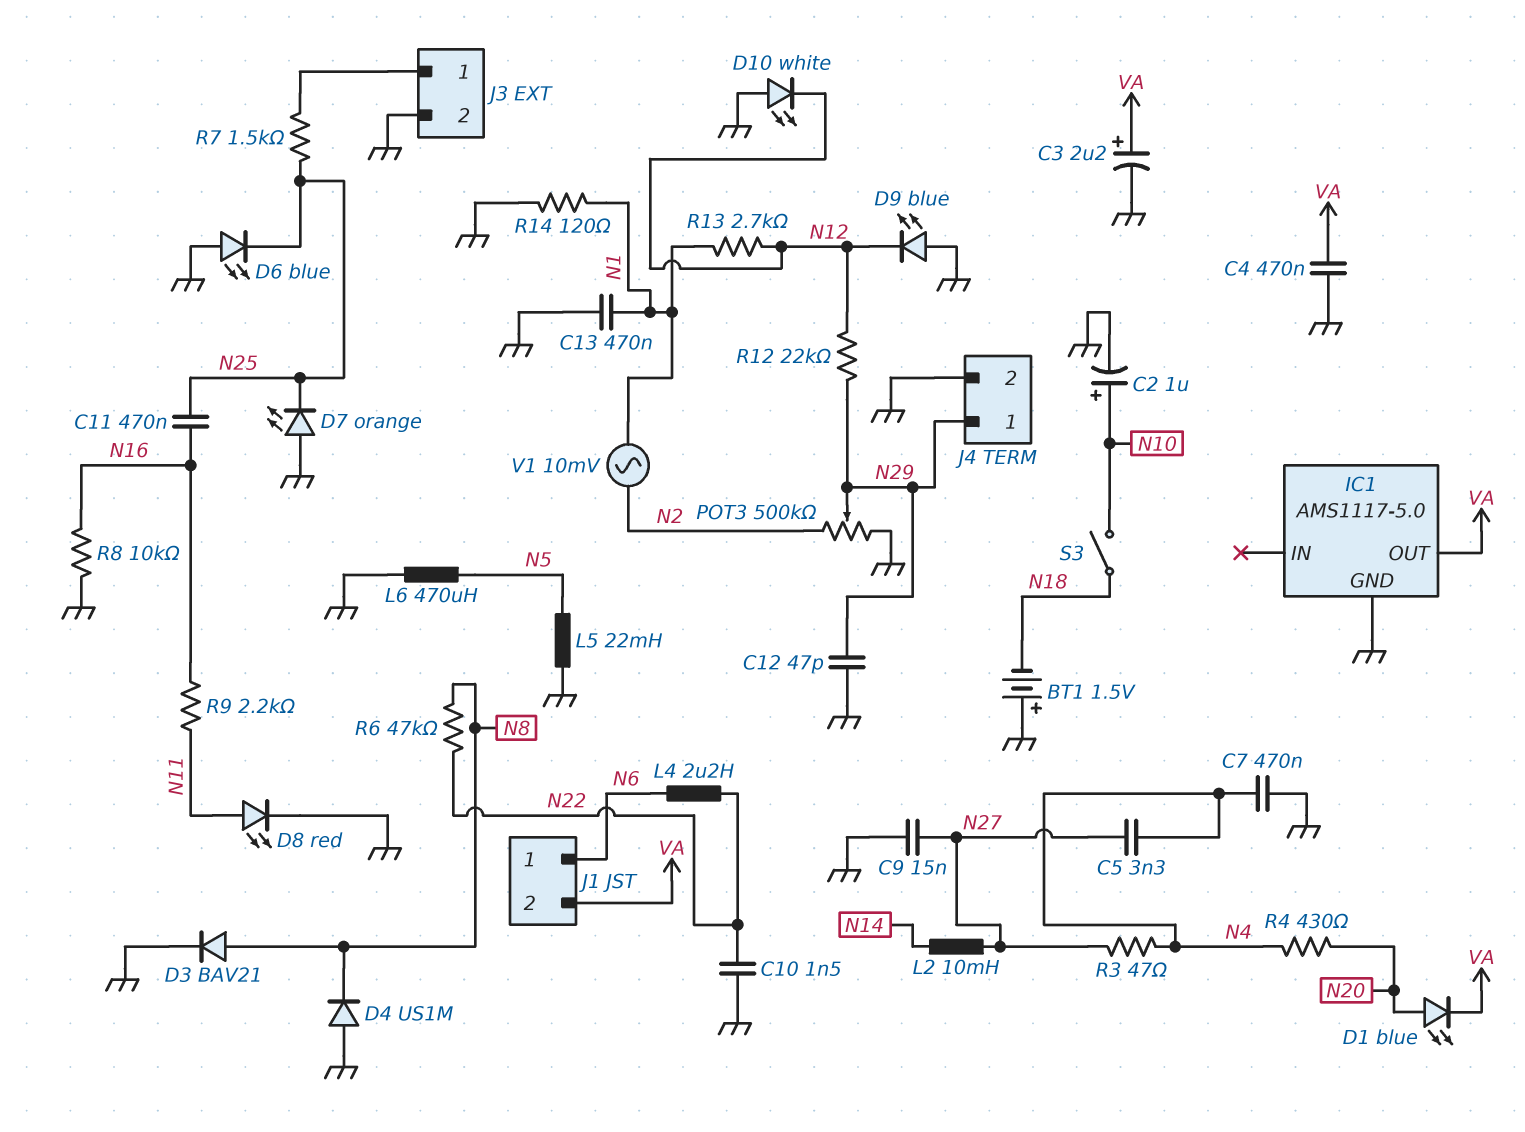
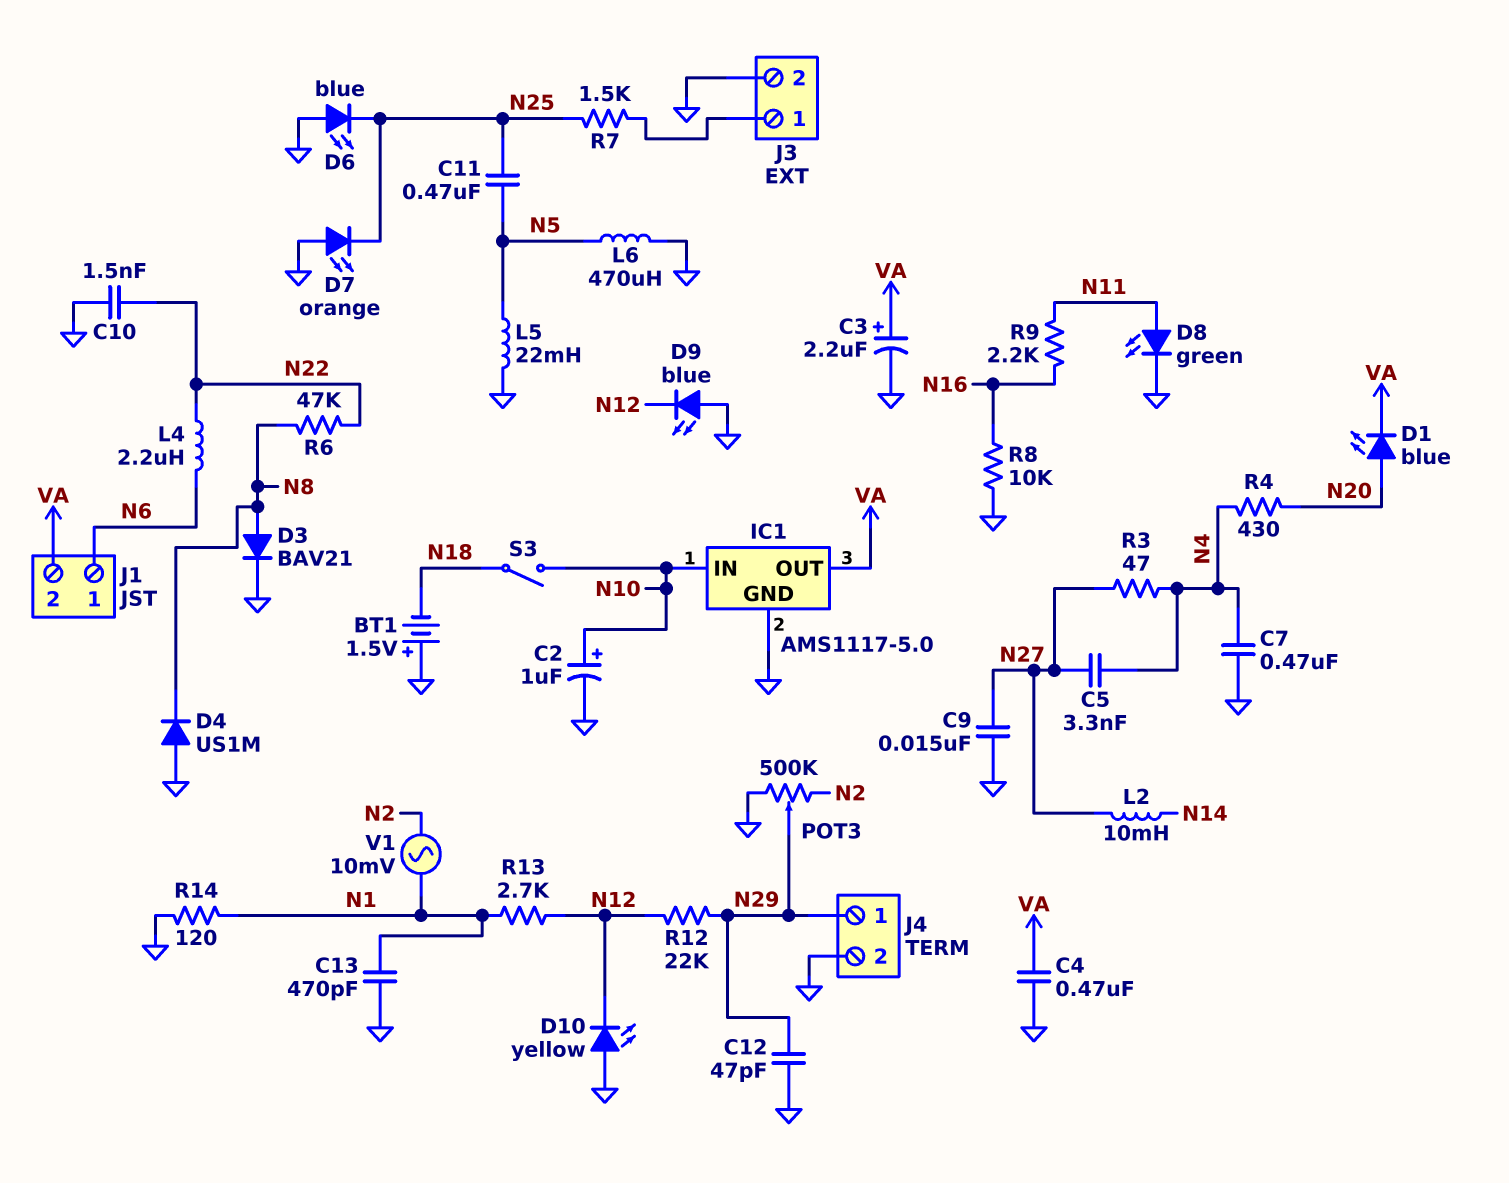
C11: 470nF (N16, N25) -> 470nF (N5, N25)
C13: 470nF (GND, N1) -> 470pF (GND, N1)
D8: LED red (A N11, K GND) -> LED green (A N11, K GND)
D10: LED white (A GND, K N12) -> LED yellow (A GND, K N12)
IC1 pin IN: none -> N10

